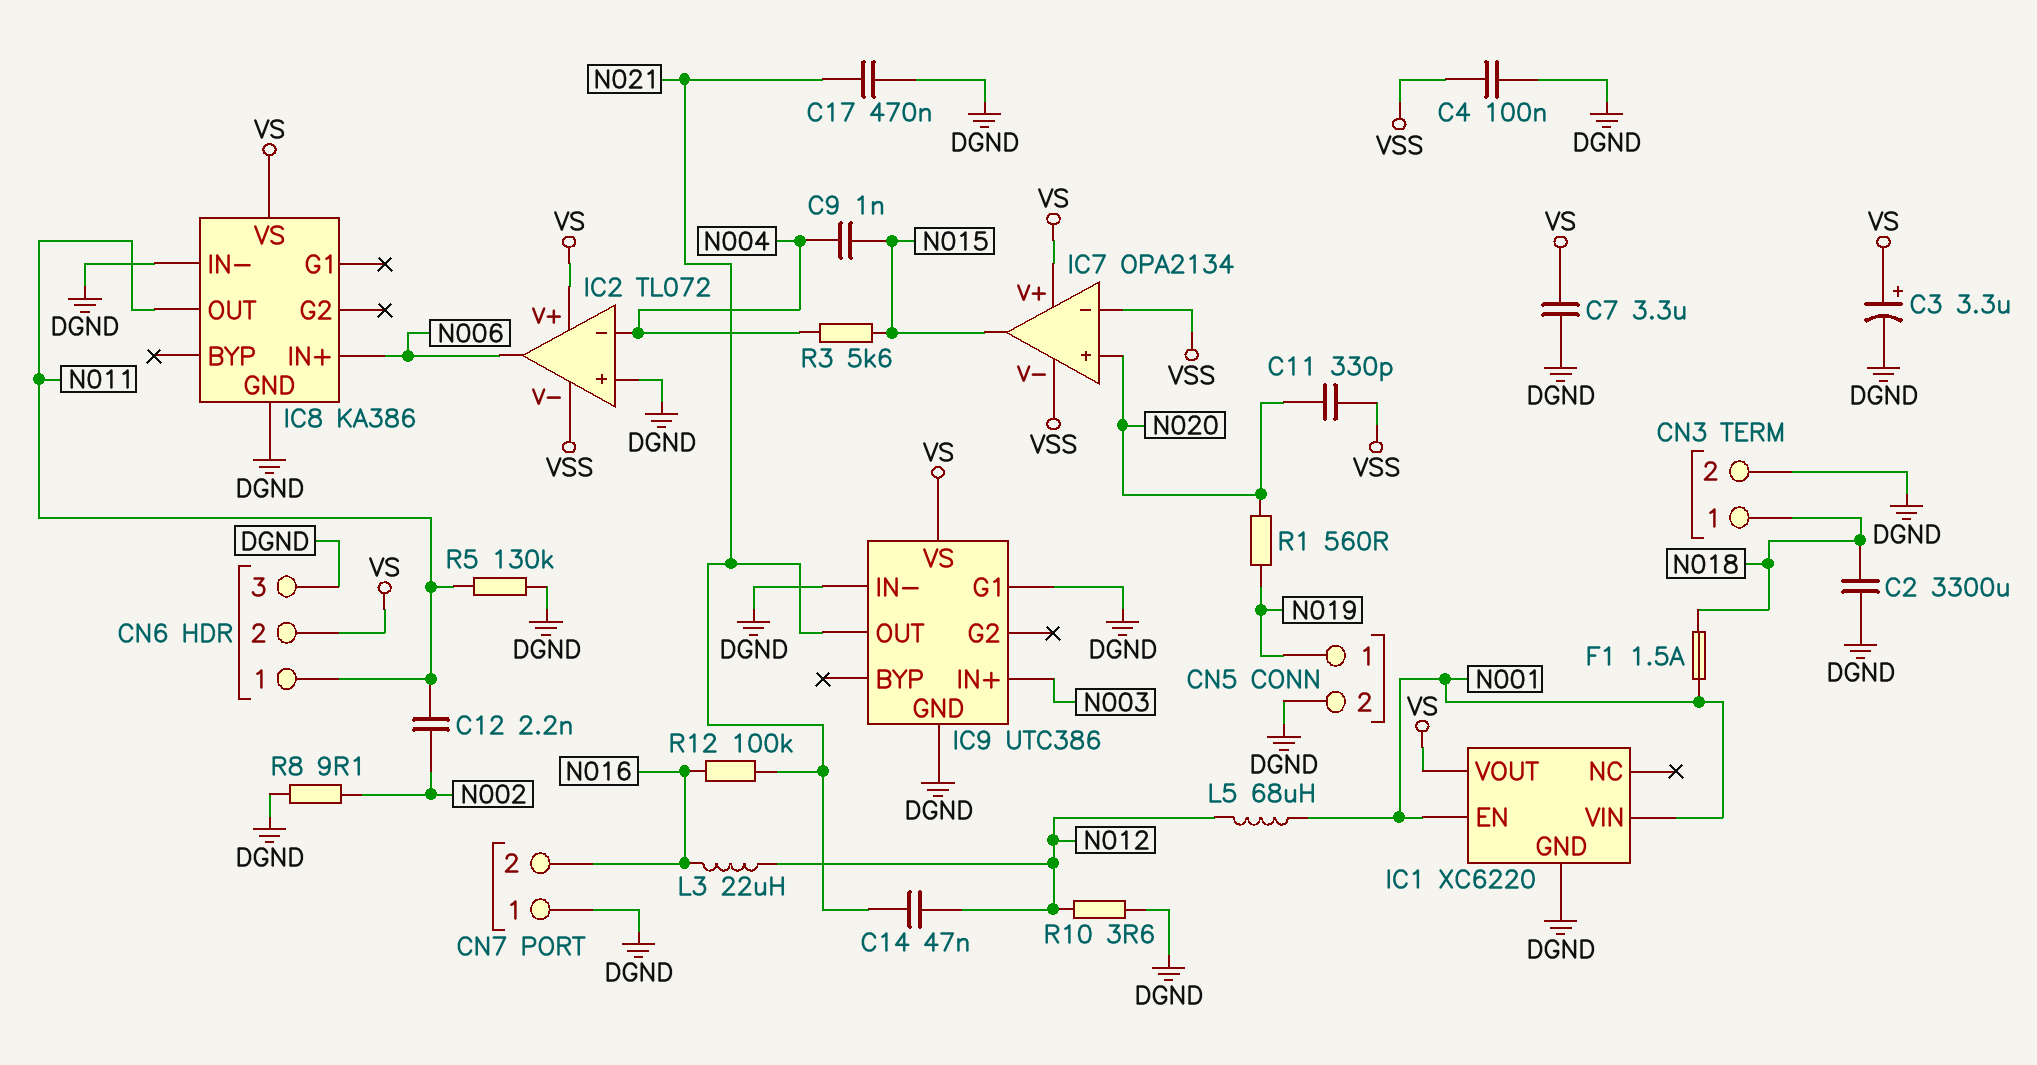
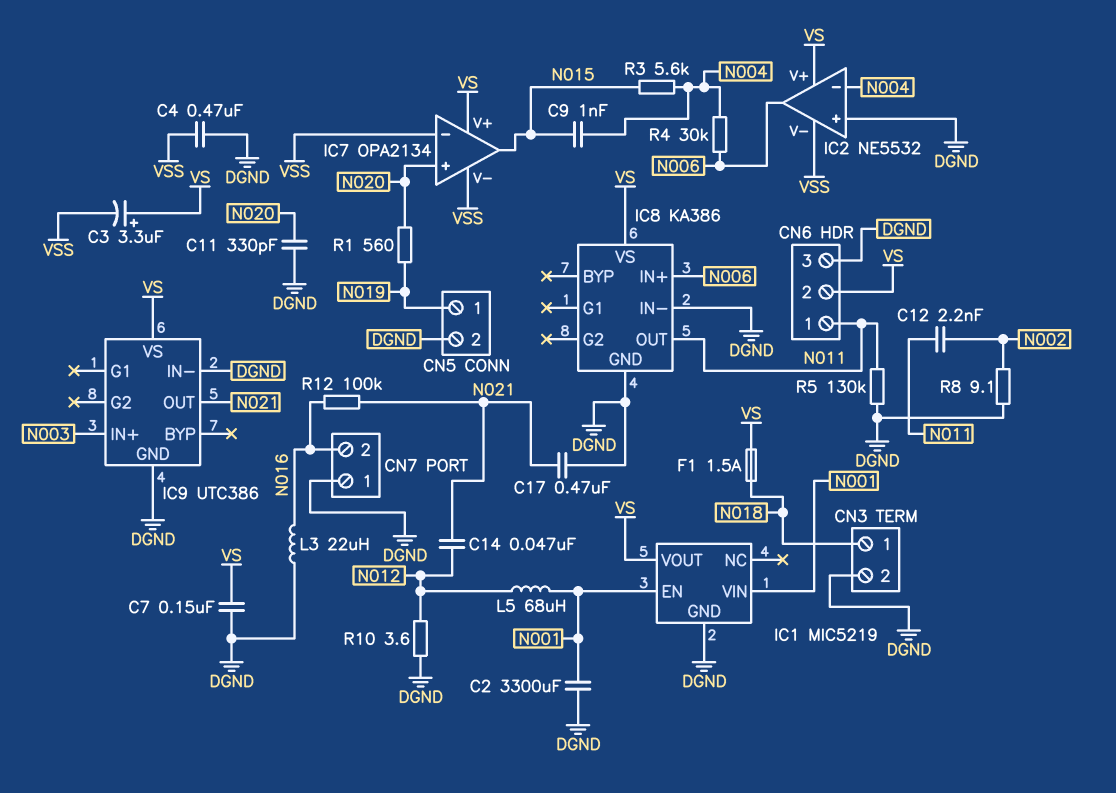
C2: 3300uF (DGND, N018) -> 3300uF (DGND, N001)
C3: 3.3uF (plus VS, minus DGND) -> 3.3uF (plus VS, minus VSS)
C4: 100nF (DGND, VSS) -> 470nF (DGND, VSS)
C7: 3.3uF (DGND, VS) -> 150nF (DGND, VS)
C11: 330pF (N020, VSS) -> 330pF (DGND, N020)
F1: 1.5A (N001, N018) -> 1.5A (N018, VS)
IC1: XC6220 -> MIC5219
IC2: TL072 -> NE5532
IC9 pin G1: DGND -> none
L3: 22uH (N012, N016) -> 22uH (DGND, N016)
R4: none -> 30k (N004, N006)

